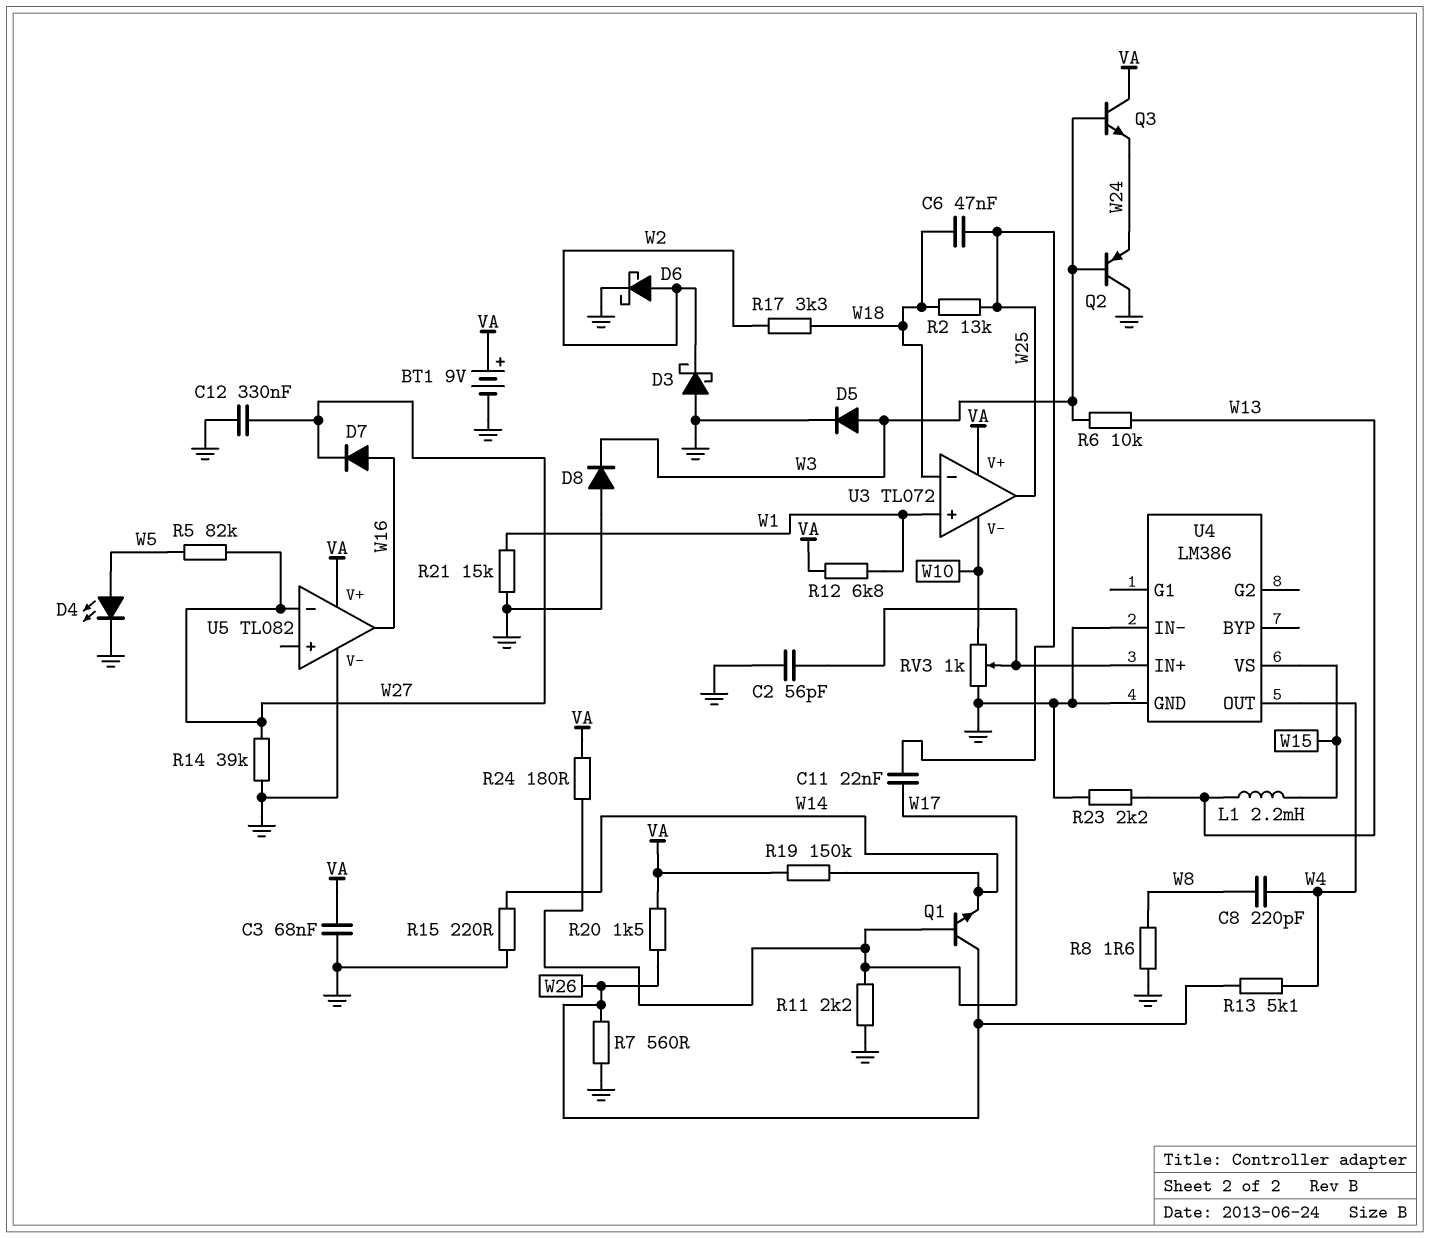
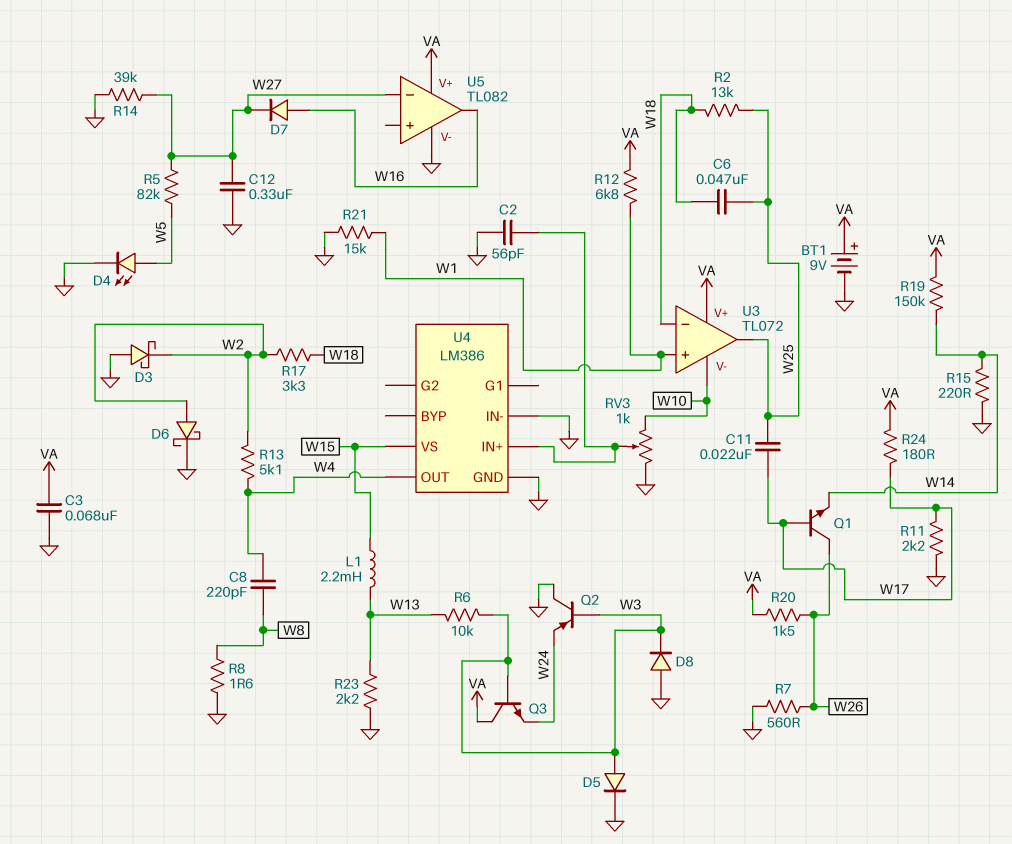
R13: 5.1k (W4, W26) -> 5.1k (W2, W4)

